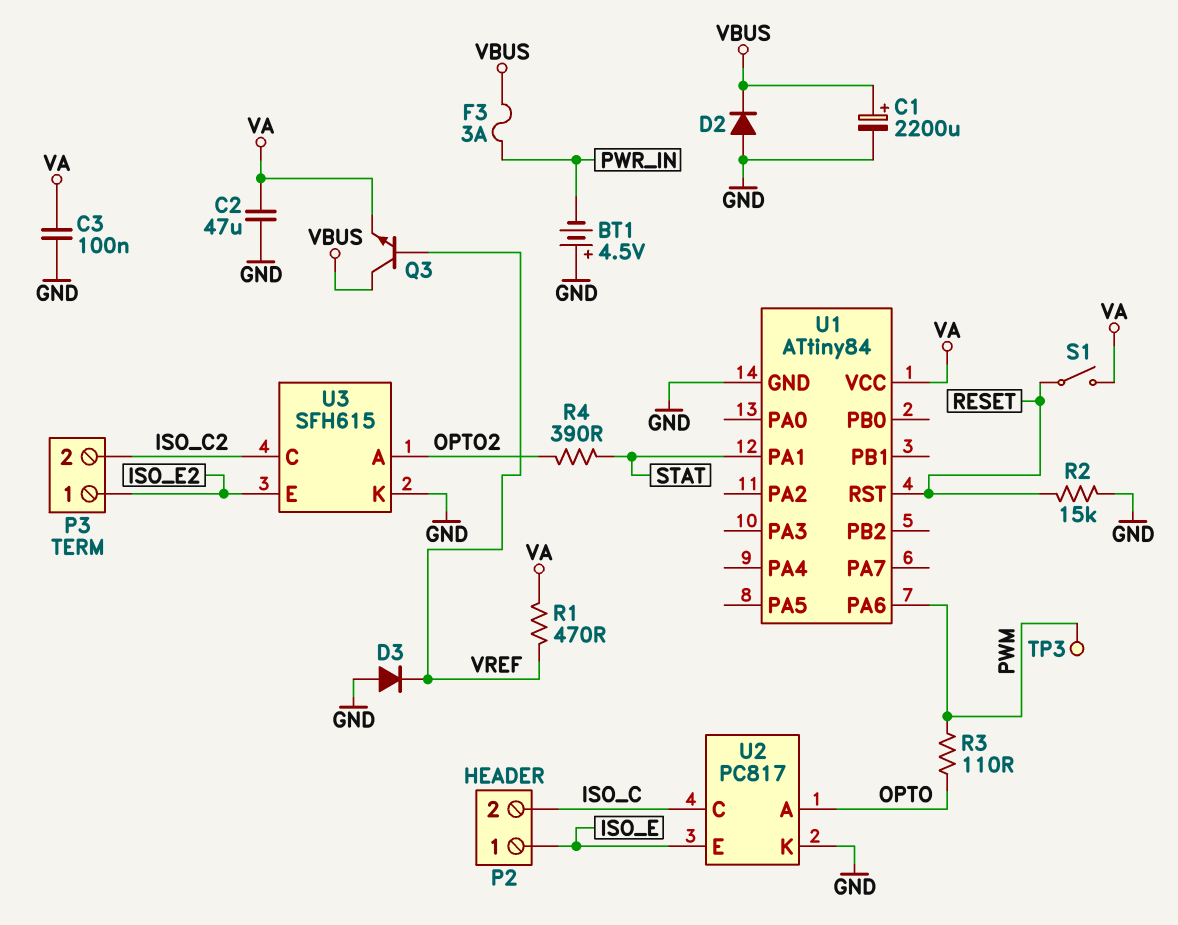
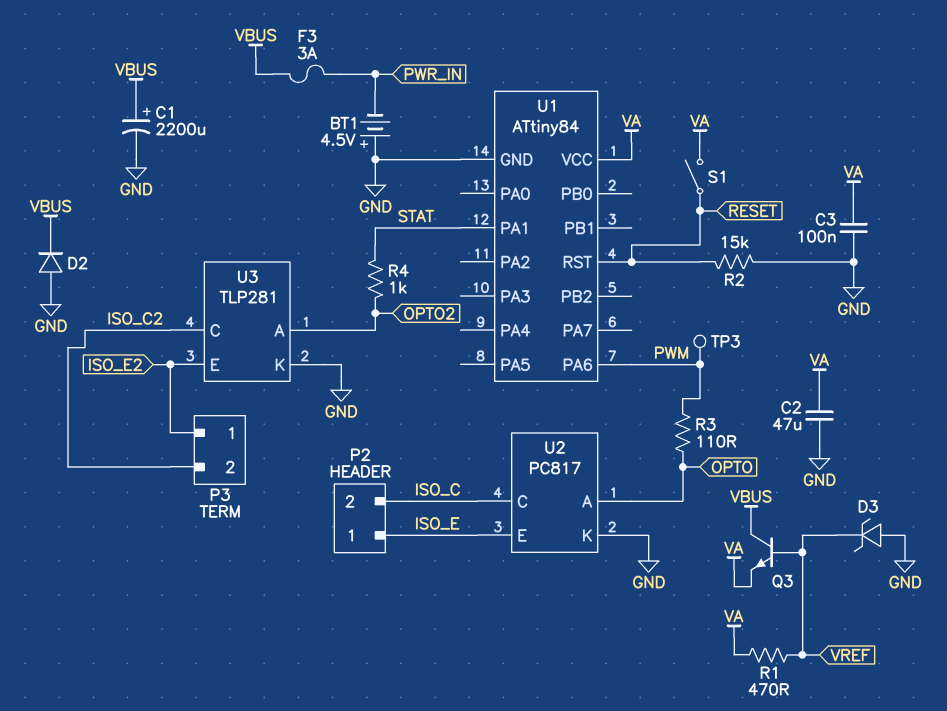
D3: diode (A GND, K VREF) -> zener (A GND, K VREF)
R4: 390 (OPTO2, STAT) -> 1k (OPTO2, STAT)
U3: SFH615 -> TLP281

